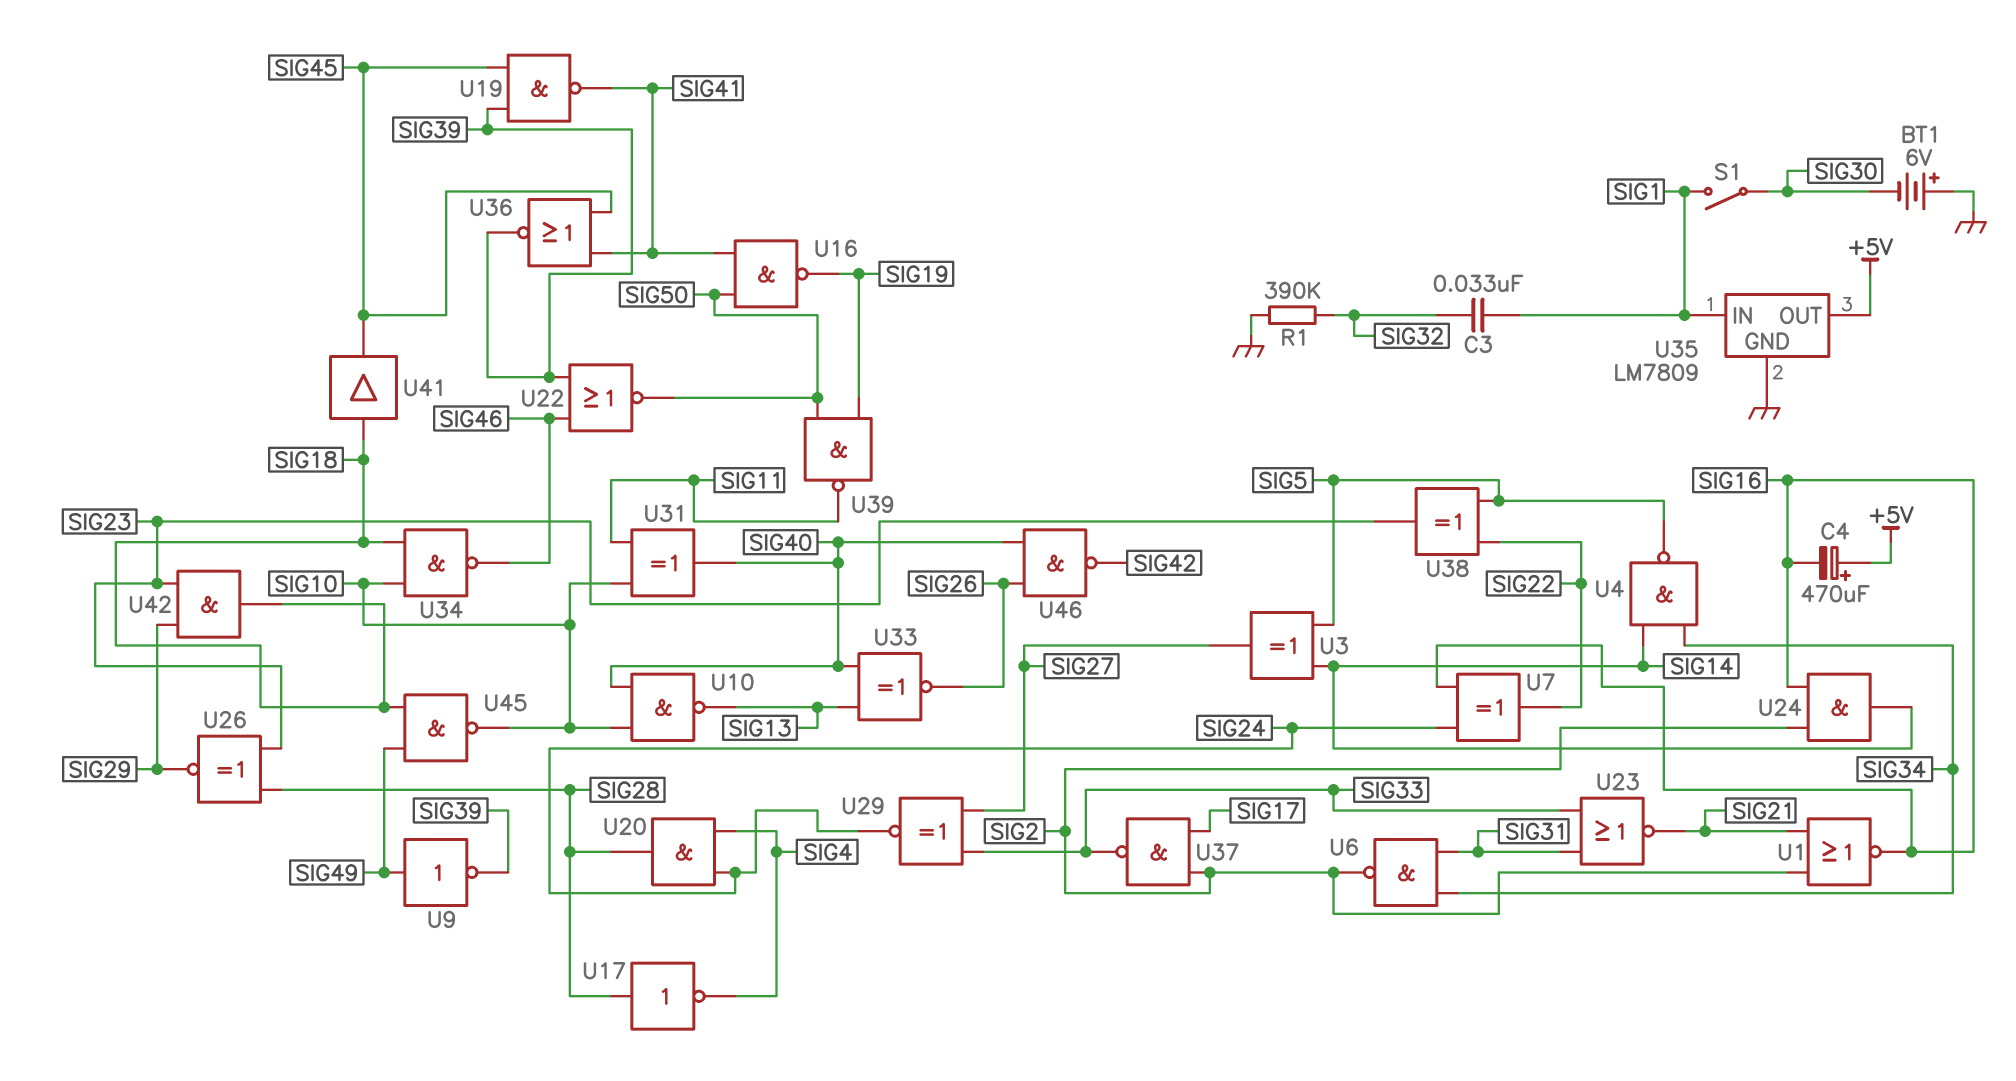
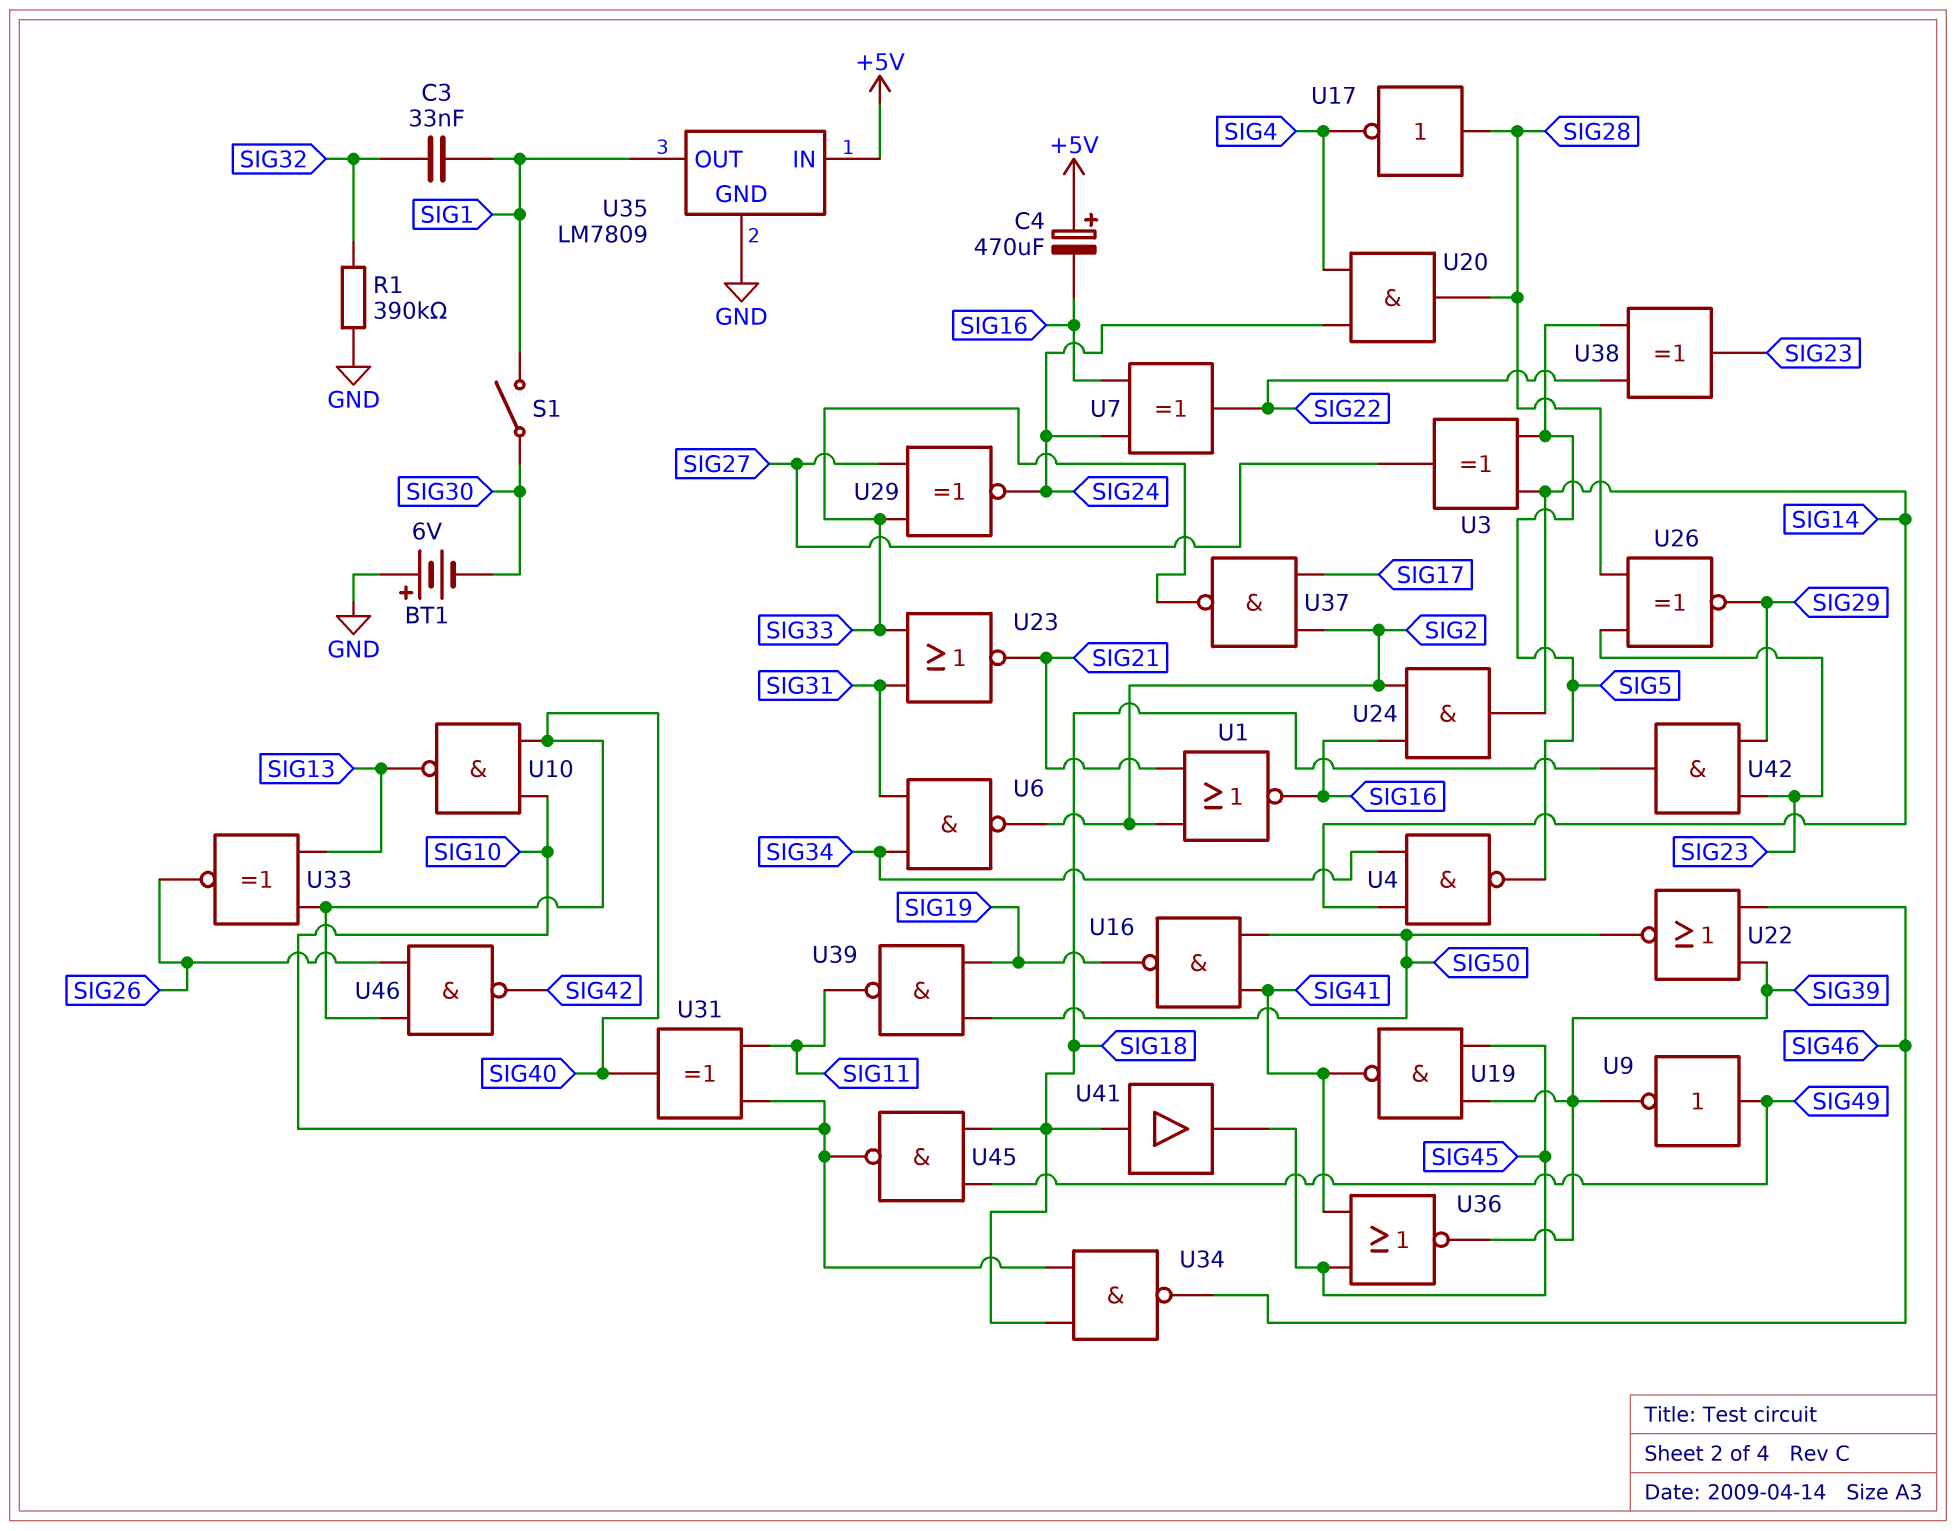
U35 pin IN: SIG1 -> +5V
U35 pin OUT: +5V -> SIG1

